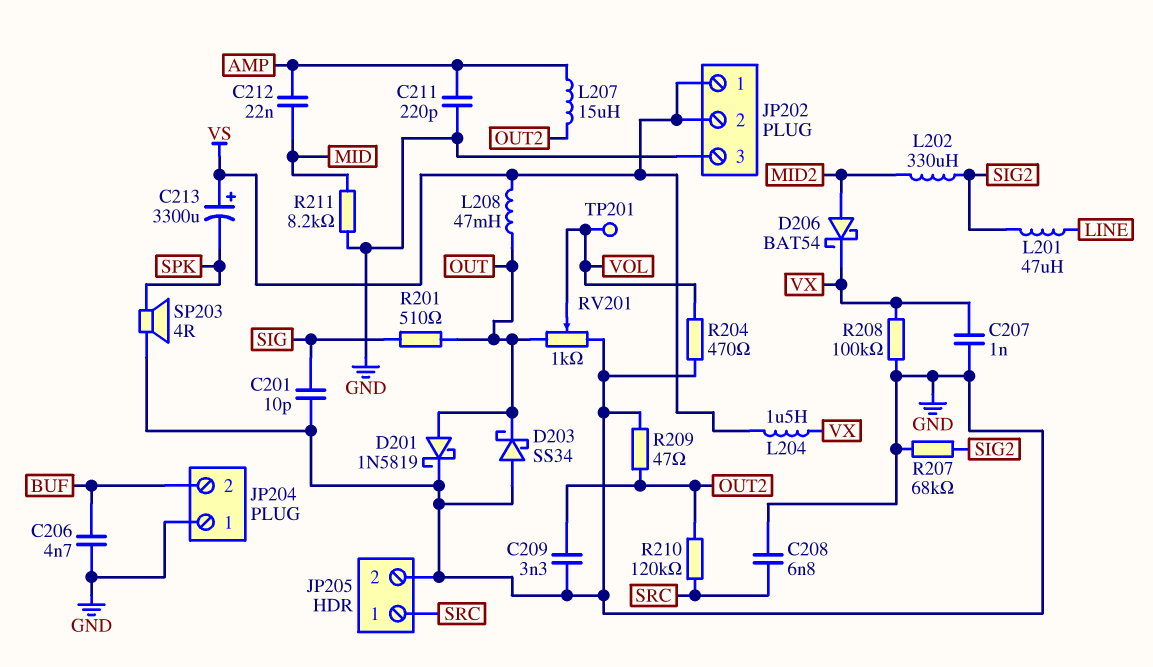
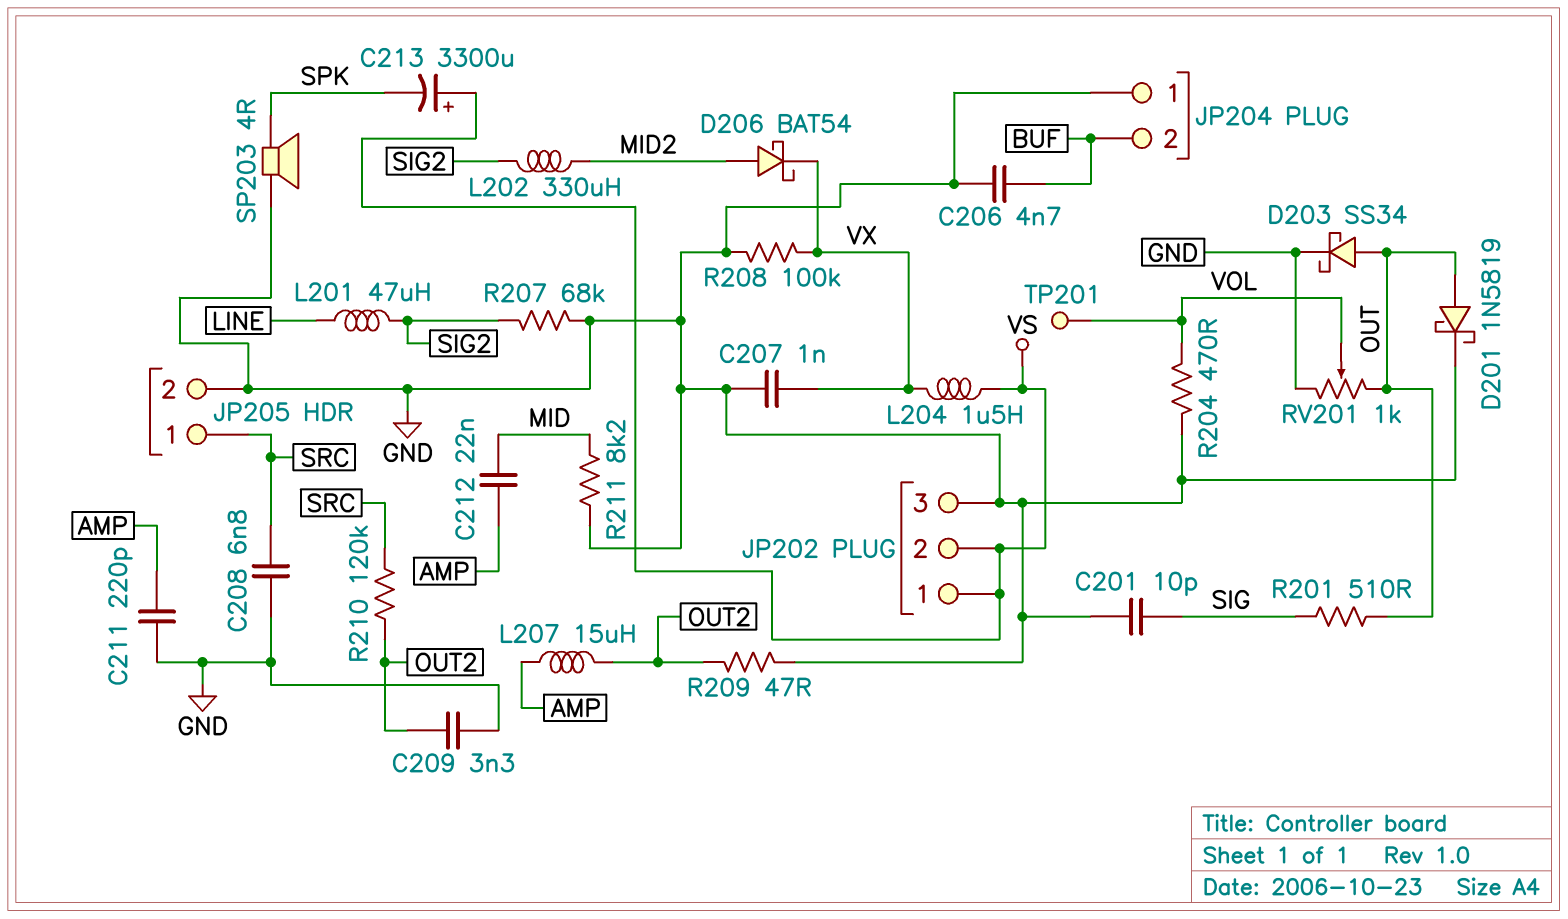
D203: schottky SS34 (A GND, K OUT) -> schottky SS34 (A OUT, K GND)
L208: 47mH (OUT, VS) -> none

